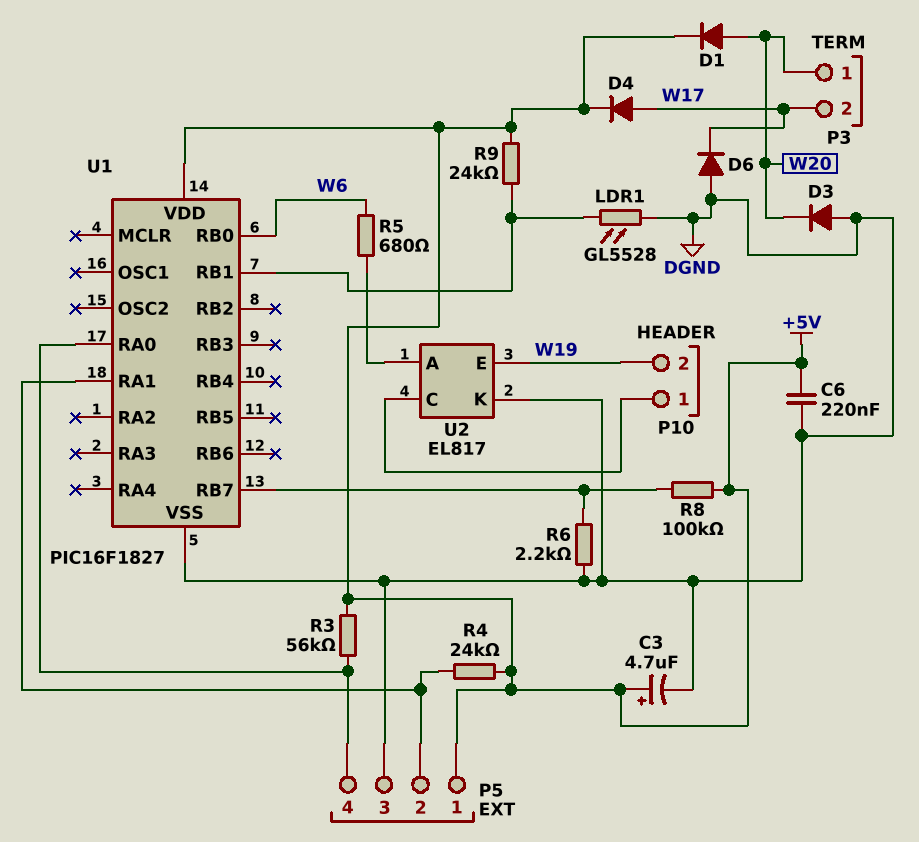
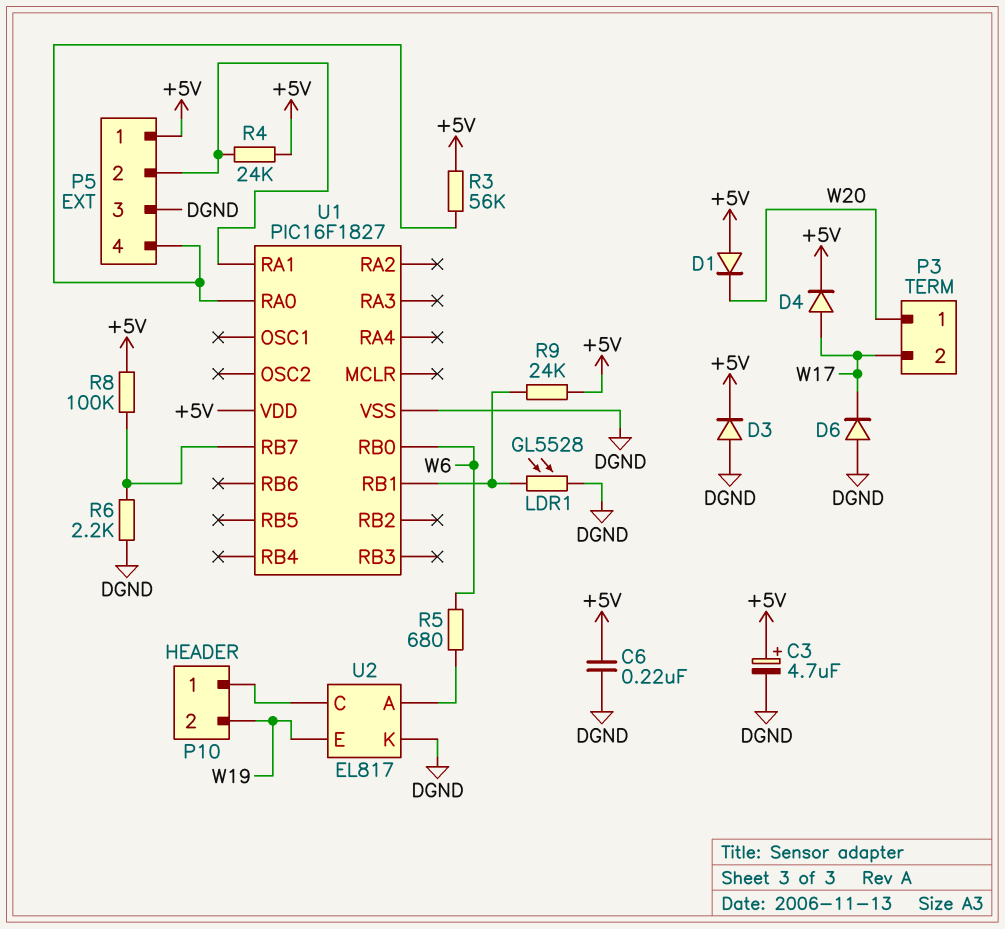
D1: diode (A W20, K +5V) -> diode (A +5V, K W20)
D3: diode (A DGND, K W20) -> diode (A DGND, K +5V)

